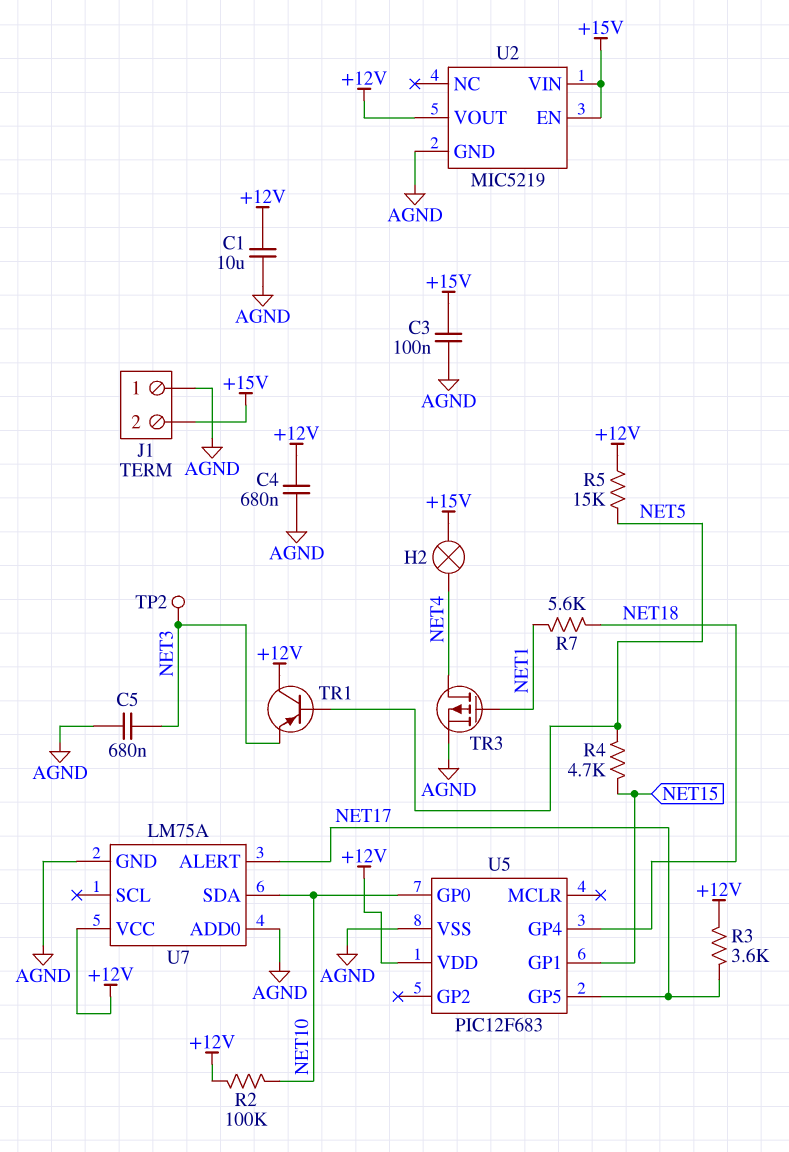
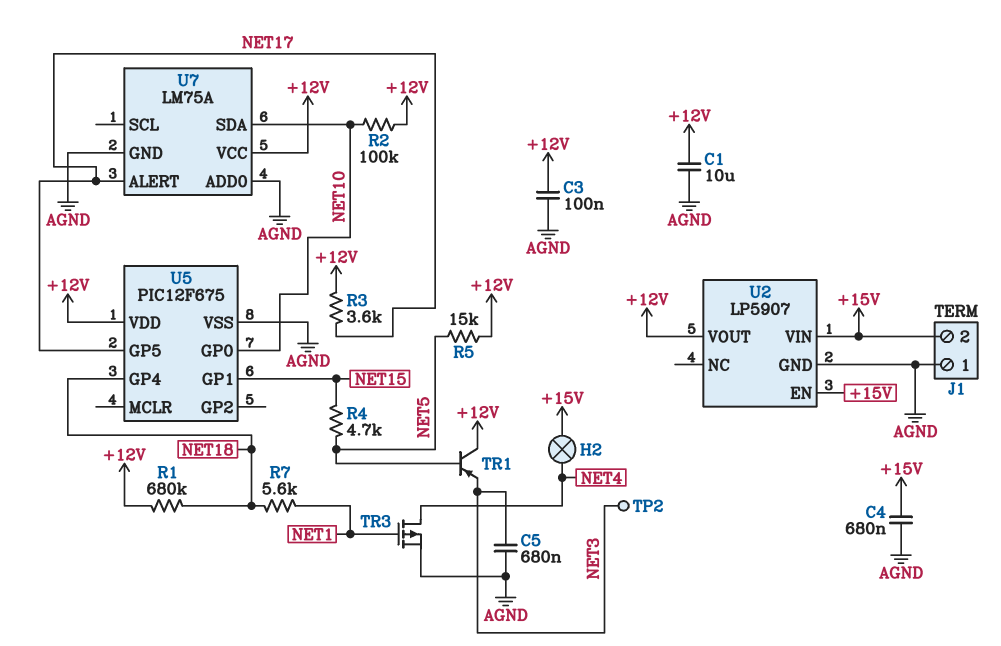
C3: 100nF (+15V, AGND) -> 100nF (+12V, AGND)
C4: 680nF (+12V, AGND) -> 680nF (+15V, AGND)
R1: none -> 680k (+12V, NET18)
U2: MIC5219 -> LP5907
U5: PIC12F683 -> PIC12F675

